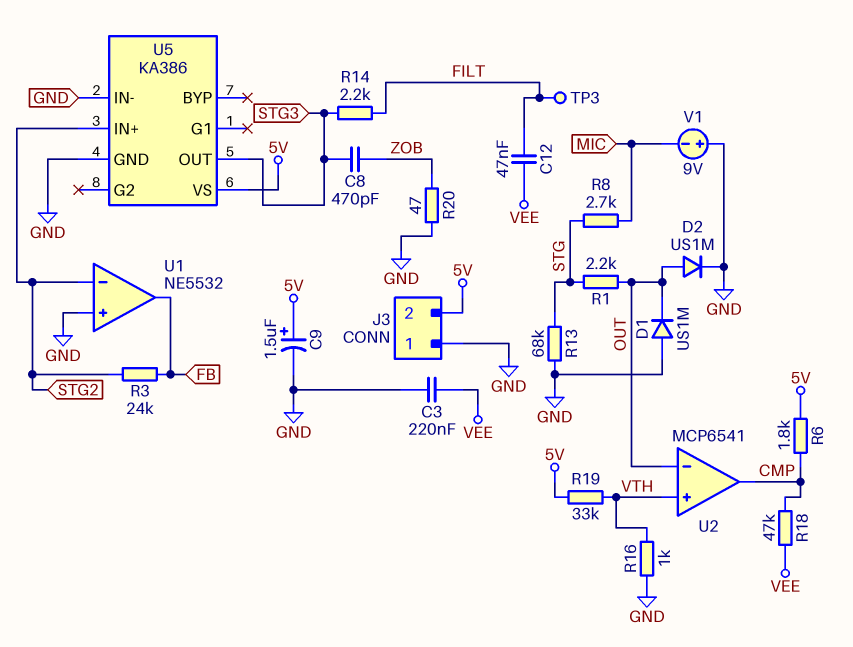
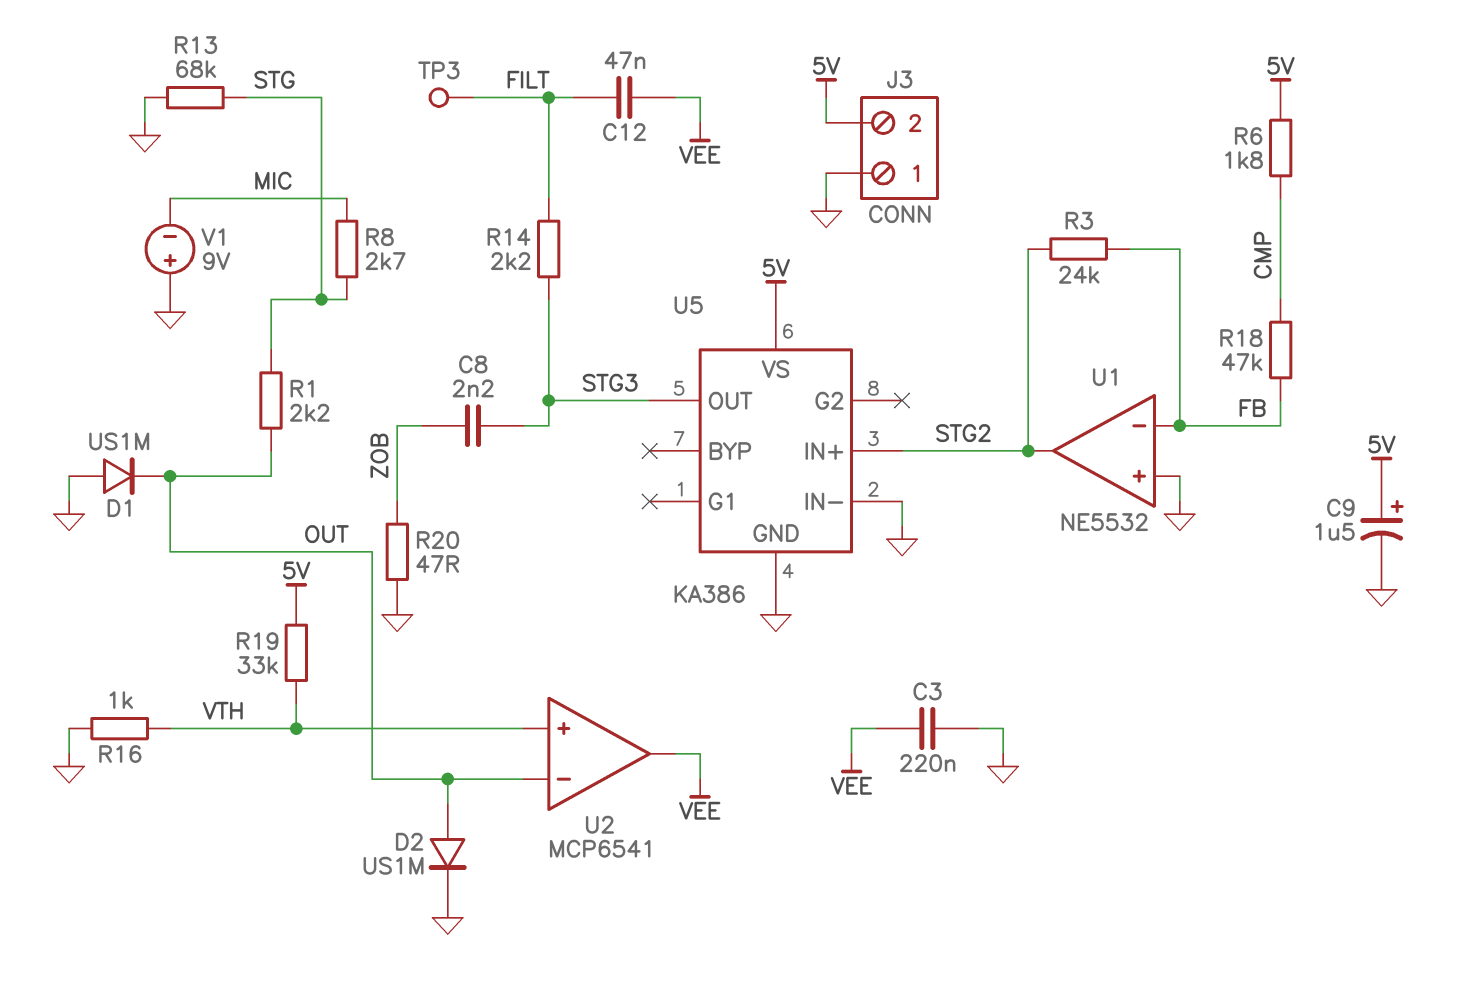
C8: 470pF (STG3, ZOB) -> 2.2nF (STG3, ZOB)
R18: 47k (CMP, VEE) -> 47k (CMP, FB)
U1 pin in-: STG2 -> FB
U1 pin out: FB -> STG2
U2 pin out: CMP -> VEE

